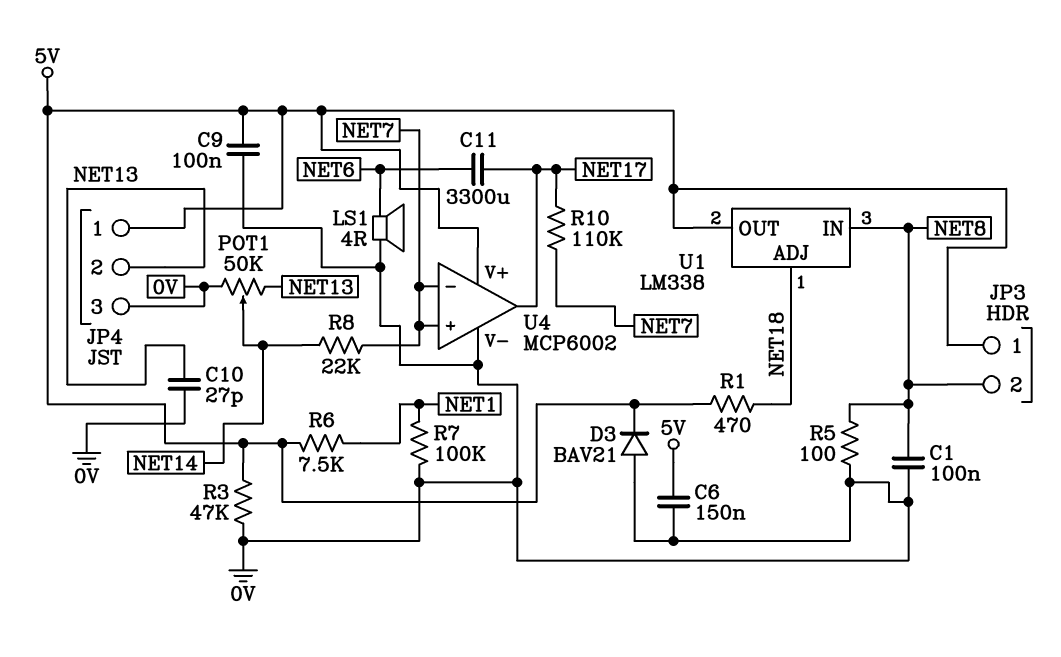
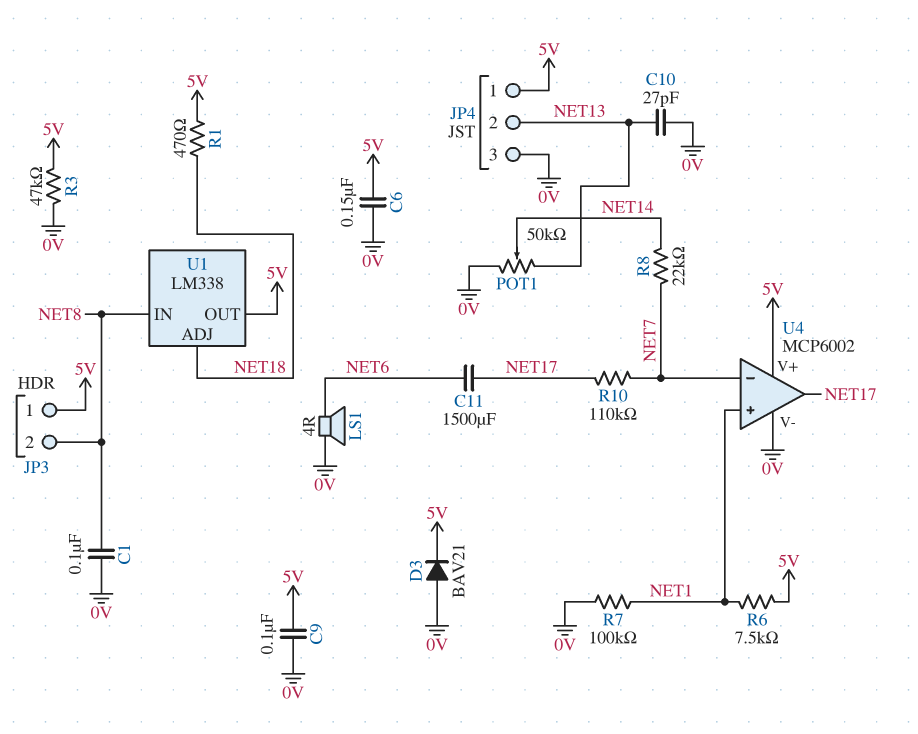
C11: 3300uF (NET6, NET17) -> 1500uF (NET6, NET17)
R5: 100 (0V, NET8) -> none
U4 pin in+: NET7 -> NET1

